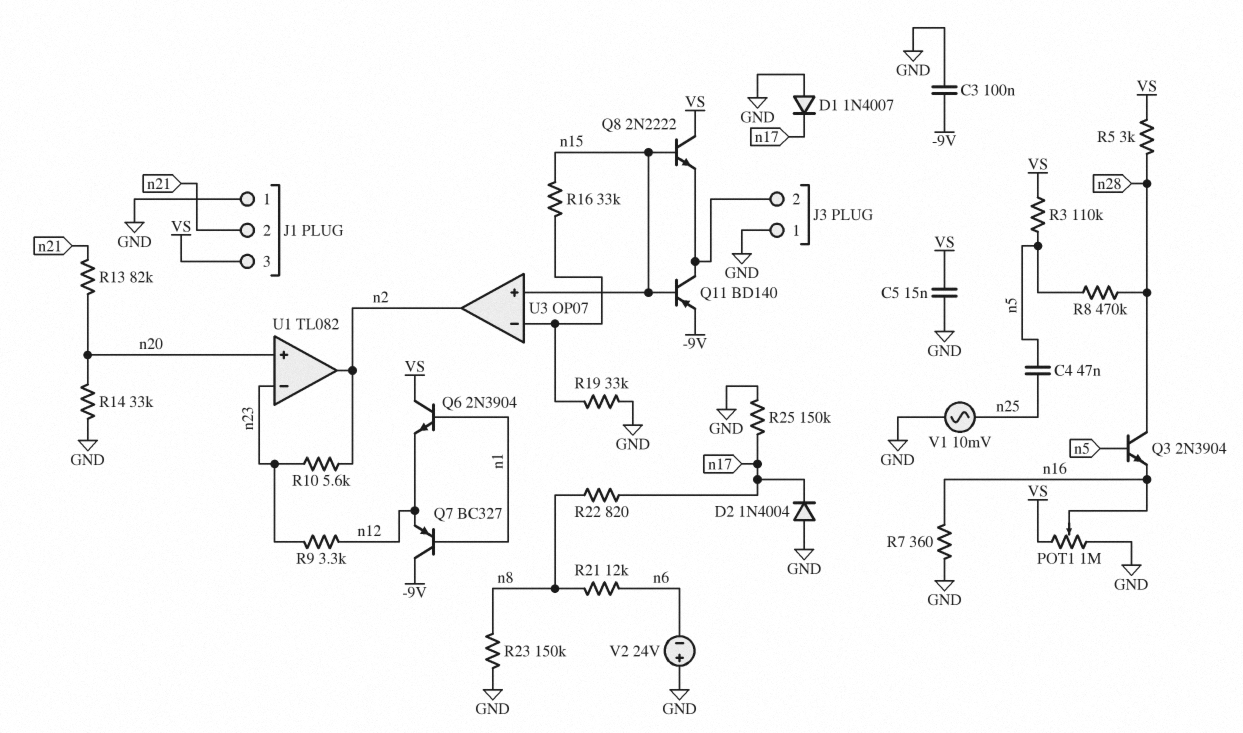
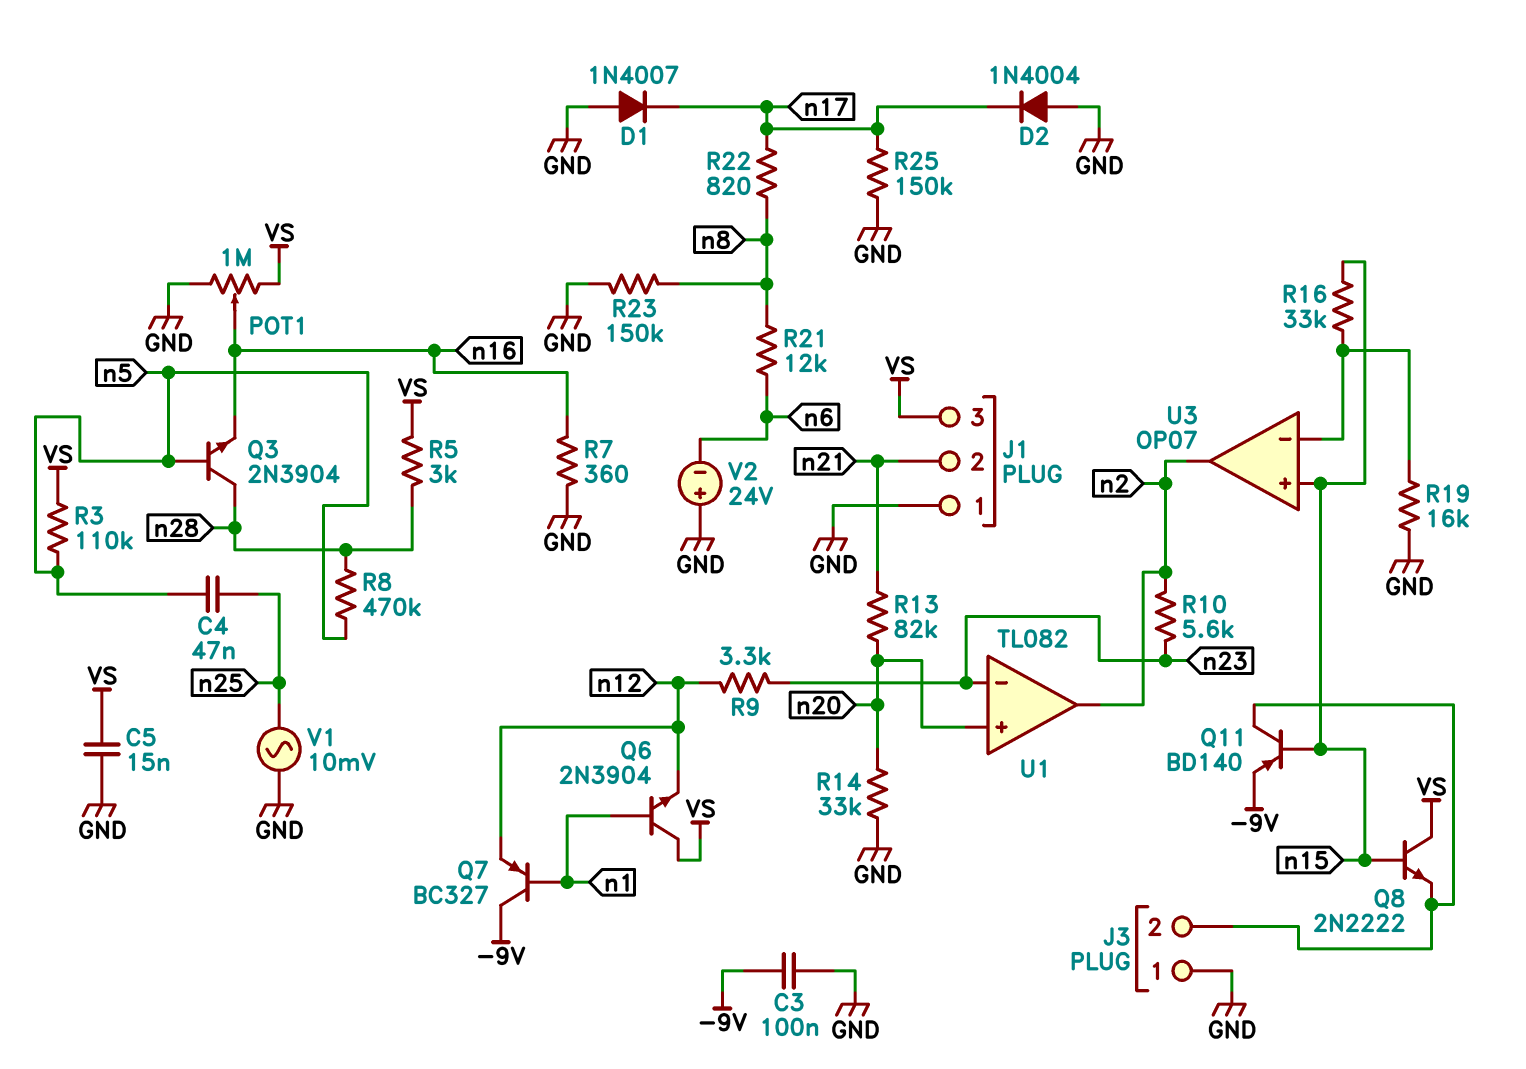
R19: 33k (GND, U3/in-) -> 16k (GND, U3/in-)

